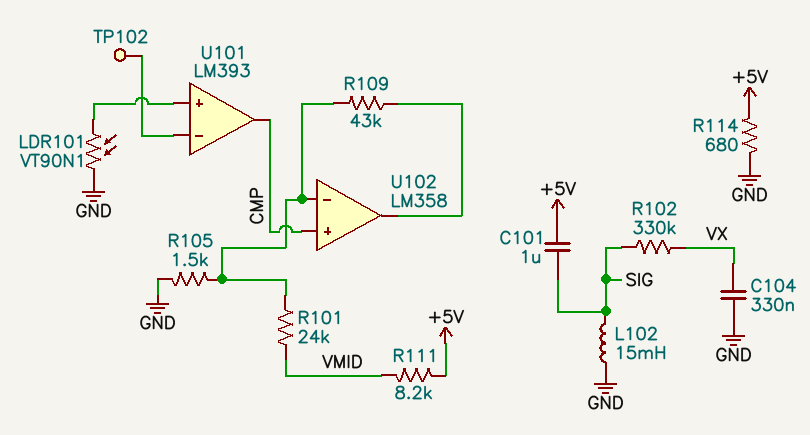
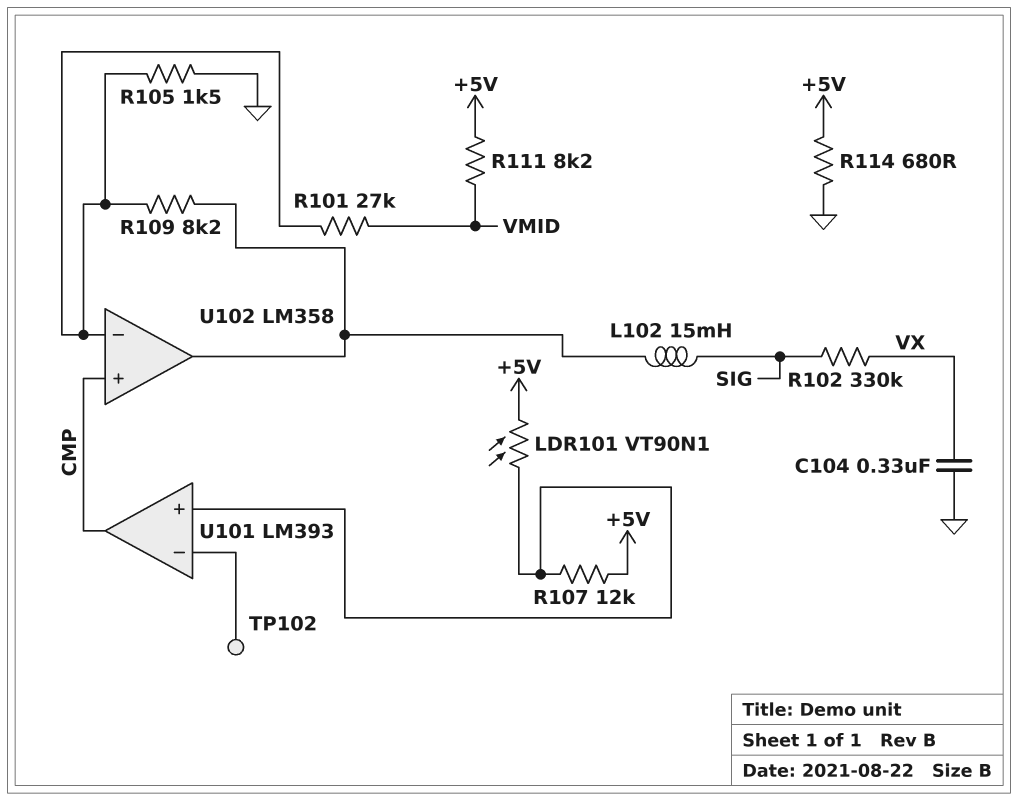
C101: 1uF (+5V, SIG) -> none
L102: 15mH (GND, SIG) -> 15mH (SIG, U102/out)
LDR101: VT90N1 (GND, U101/in+) -> VT90N1 (+5V, U101/in+)
R101: 24k (U102/in-, VMID) -> 27k (U102/in-, VMID)
R107: none -> 12k (+5V, U101/in+)
R109: 43k (U102/in-, U102/out) -> 8.2k (U102/in-, U102/out)

